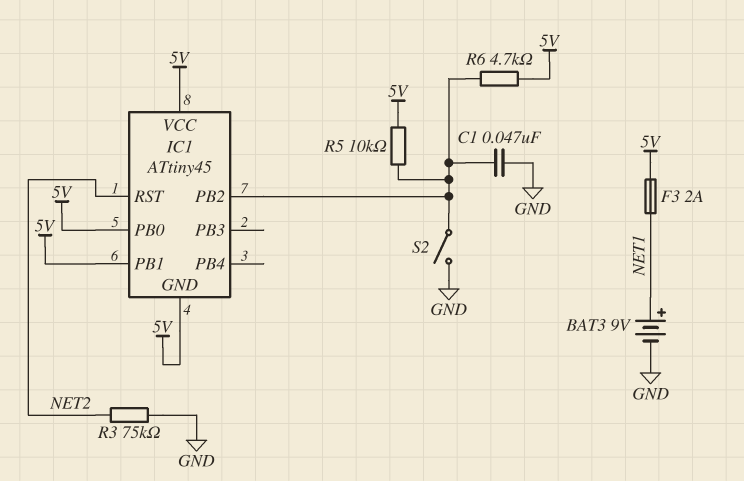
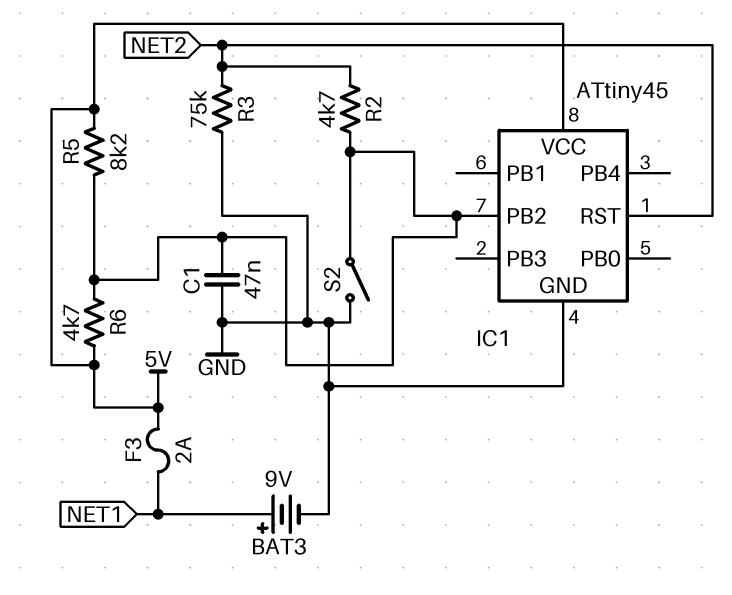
IC1 pin GND: 5V -> GND
IC1 pin PB0: 5V -> none
IC1 pin PB1: 5V -> none
R2: none -> 4.7k (IC1/PB2, NET2)
R5: 10k (5V, IC1/PB2) -> 8.2k (5V, IC1/PB2)

